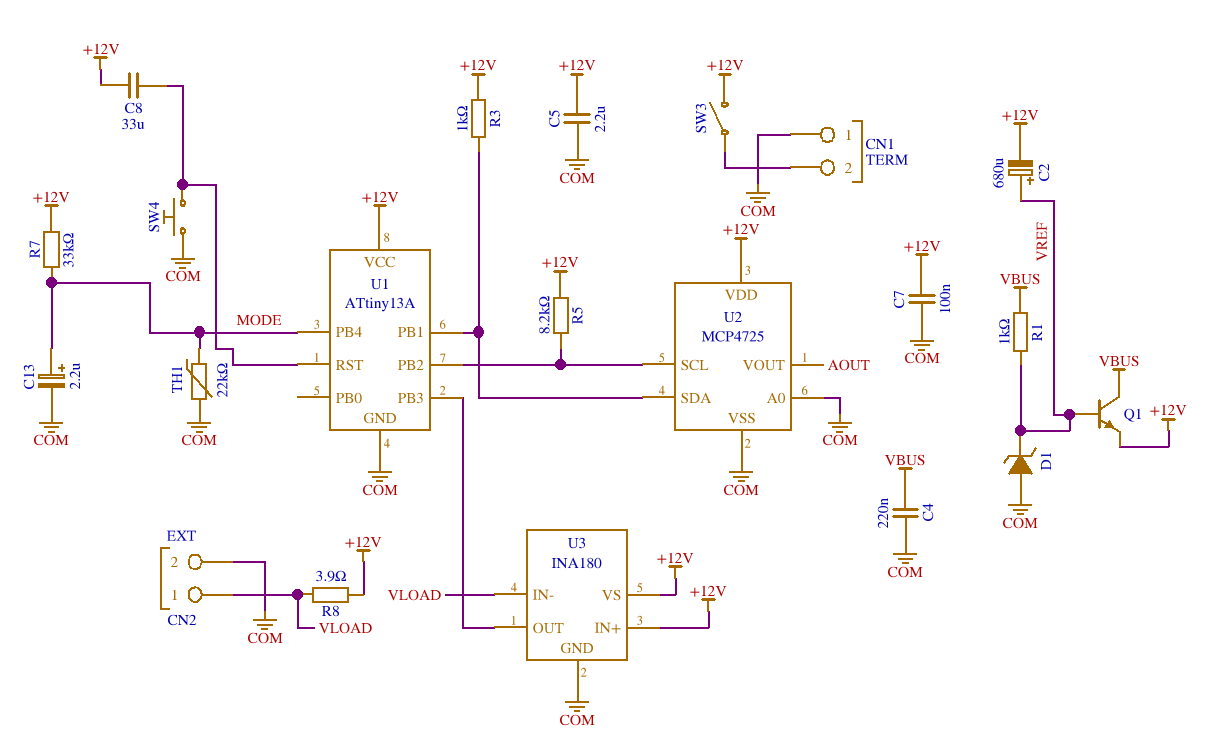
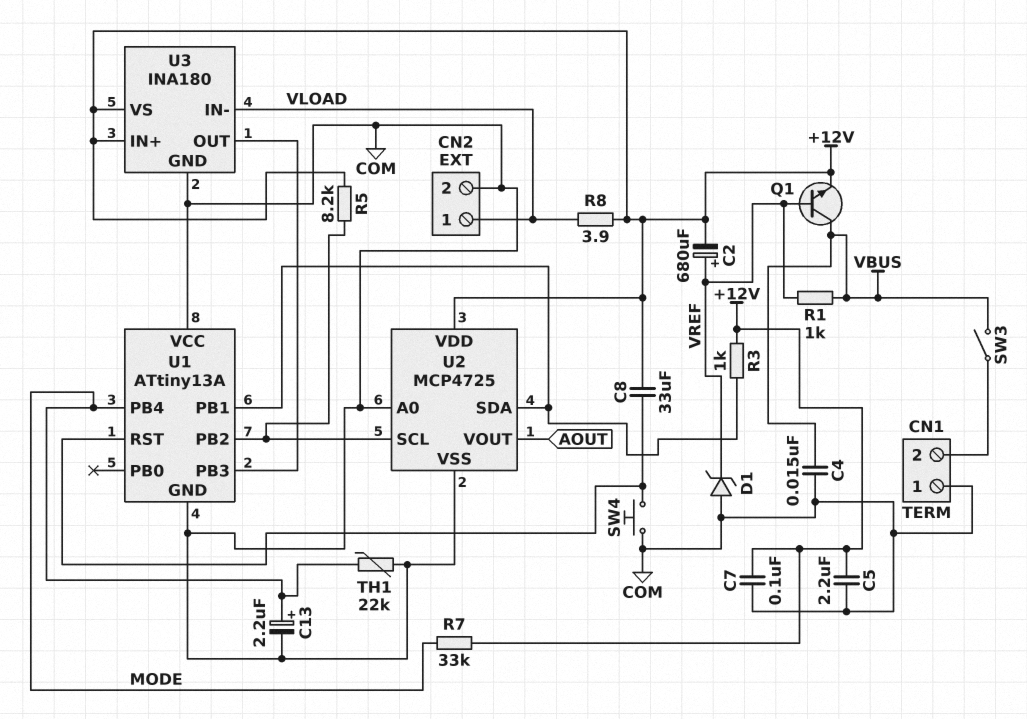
C4: 220nF (COM, VBUS) -> 15nF (COM, VBUS)
SW3: switch (+12V, CN1/2) -> switch (CN1/2, VBUS)
U1 pin VCC: +12V -> COM

